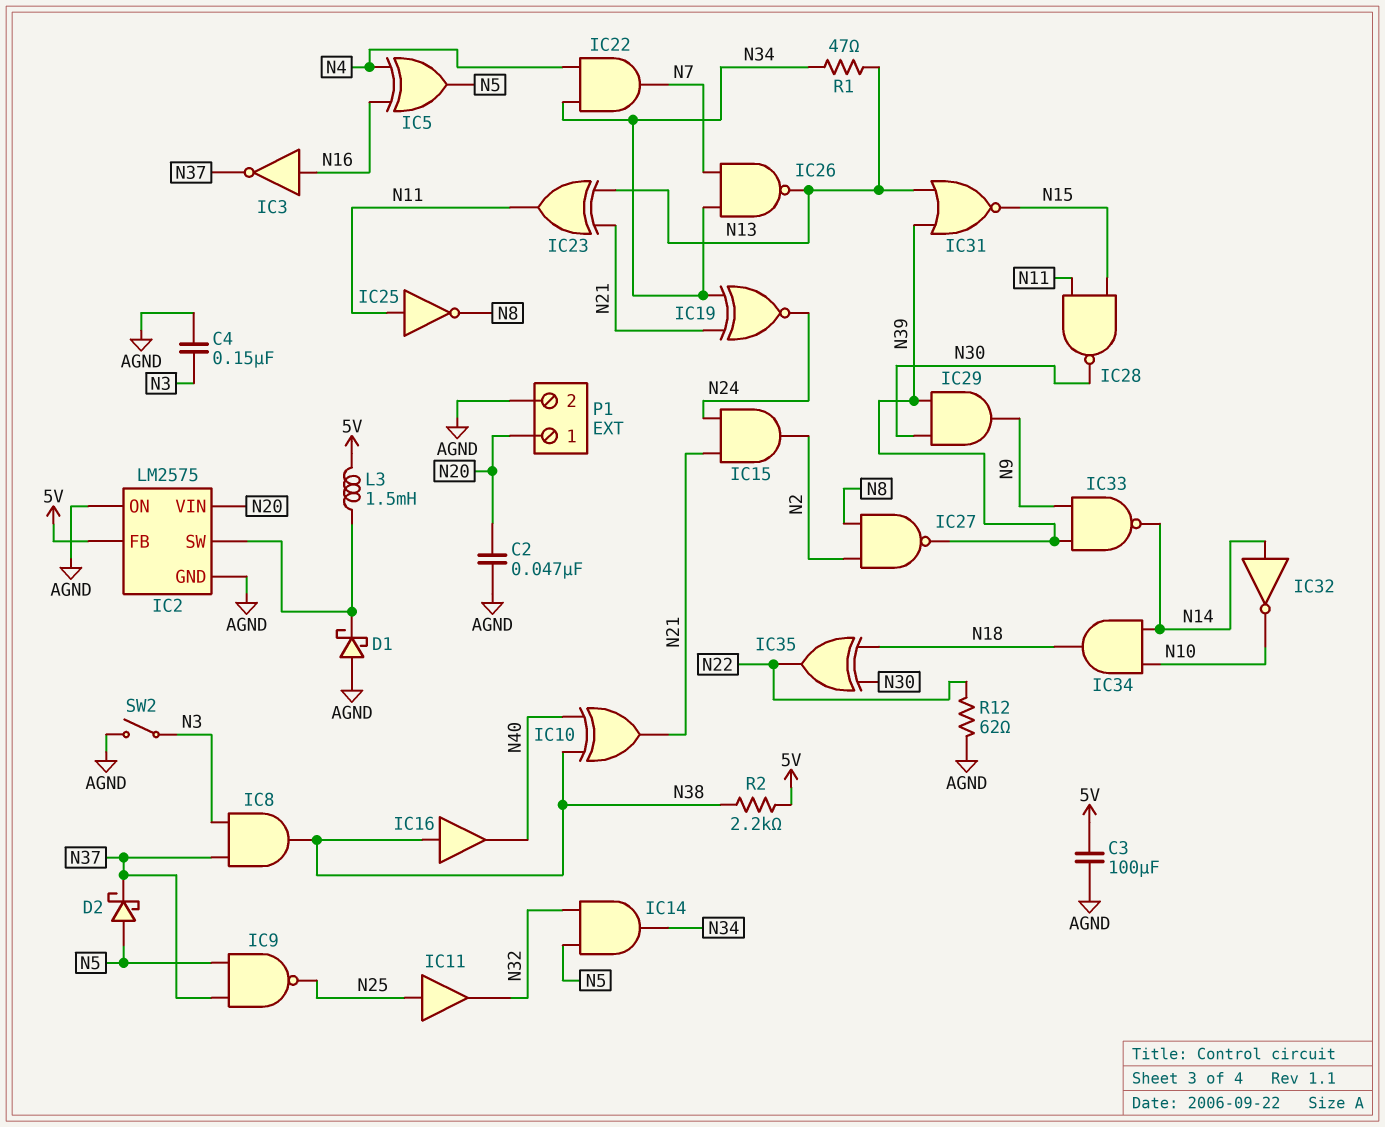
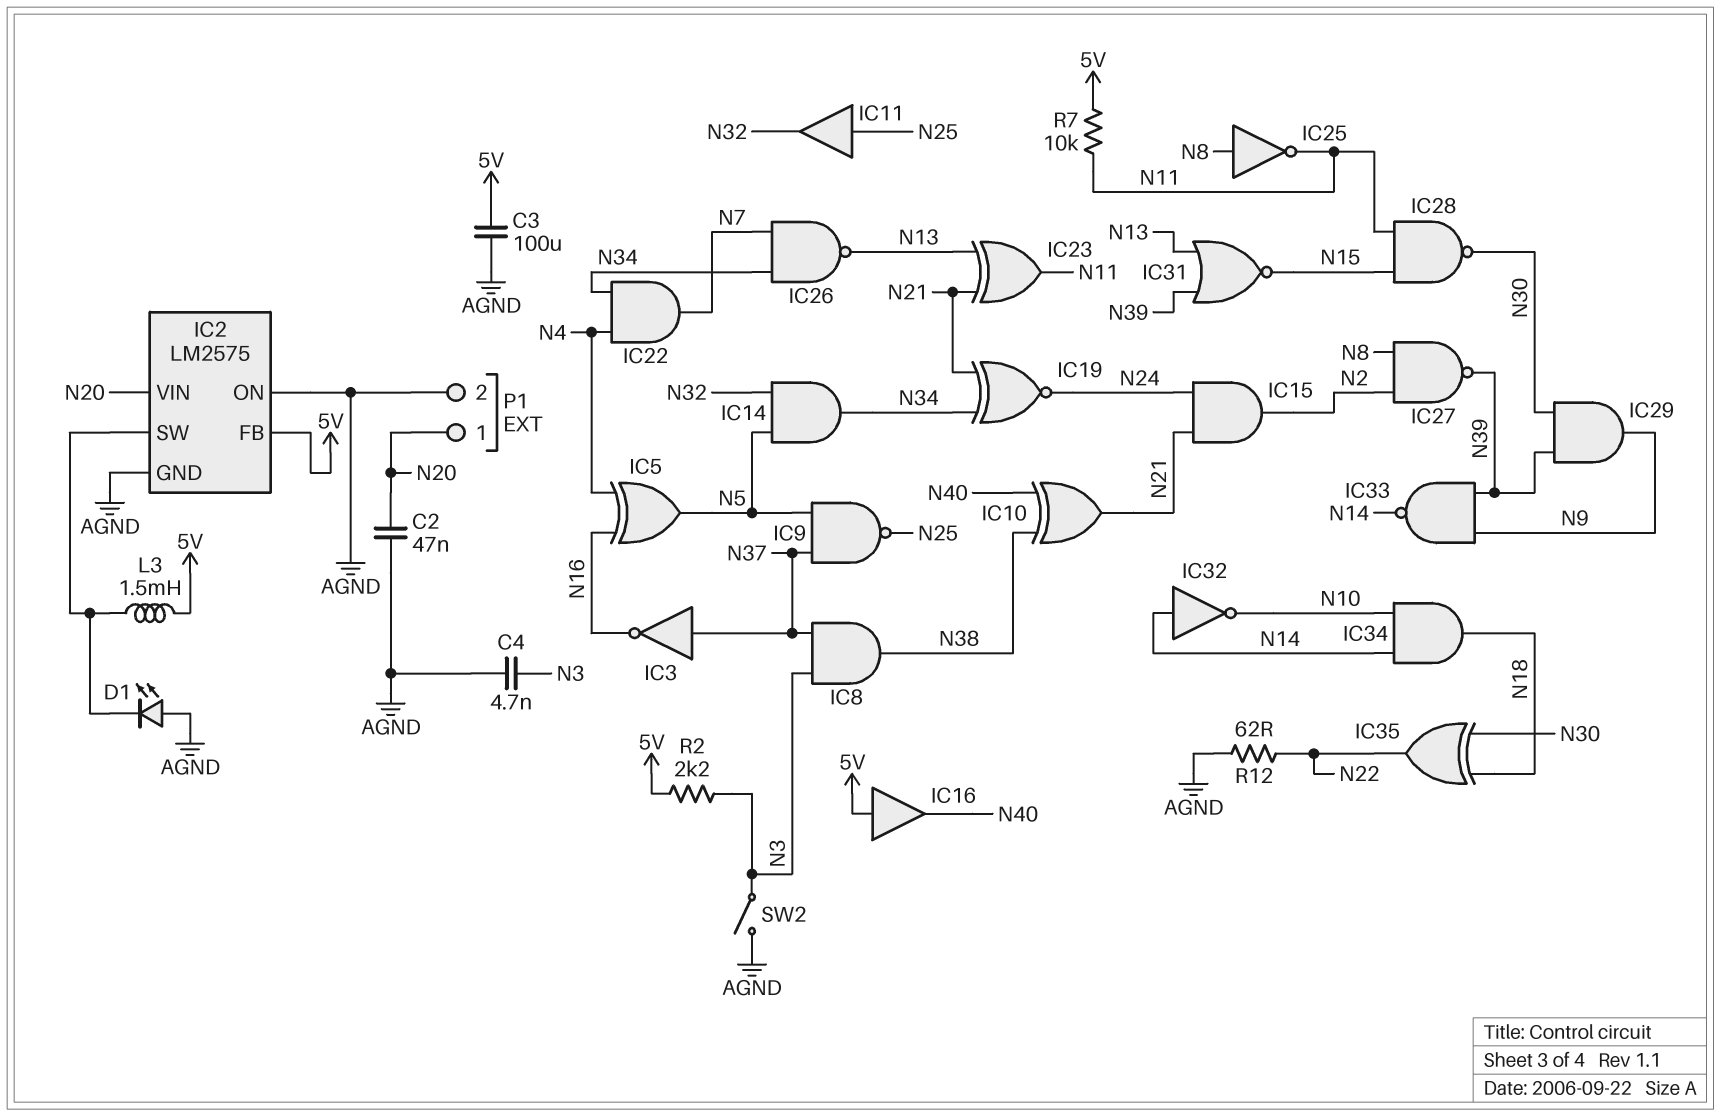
C4: 150nF (AGND, N3) -> 4.7nF (AGND, N3)
D1: schottky (A AGND, K IC2/SW) -> LED (A AGND, K IC2/SW)
D2: schottky (A N5, K N37) -> none
IC3: NOT (in N16, out N37) -> NOT (in N37, out N16)
IC16: buffer (in N38, out N40) -> buffer (in 5V, out N40)
IC25: NOT (in N11, out N8) -> NOT (in N8, out N11)
R1: 47 (N13, N34) -> none
R2: 2.2k (5V, N38) -> 2.2k (5V, N3)
R7: none -> 10k (5V, N11)

